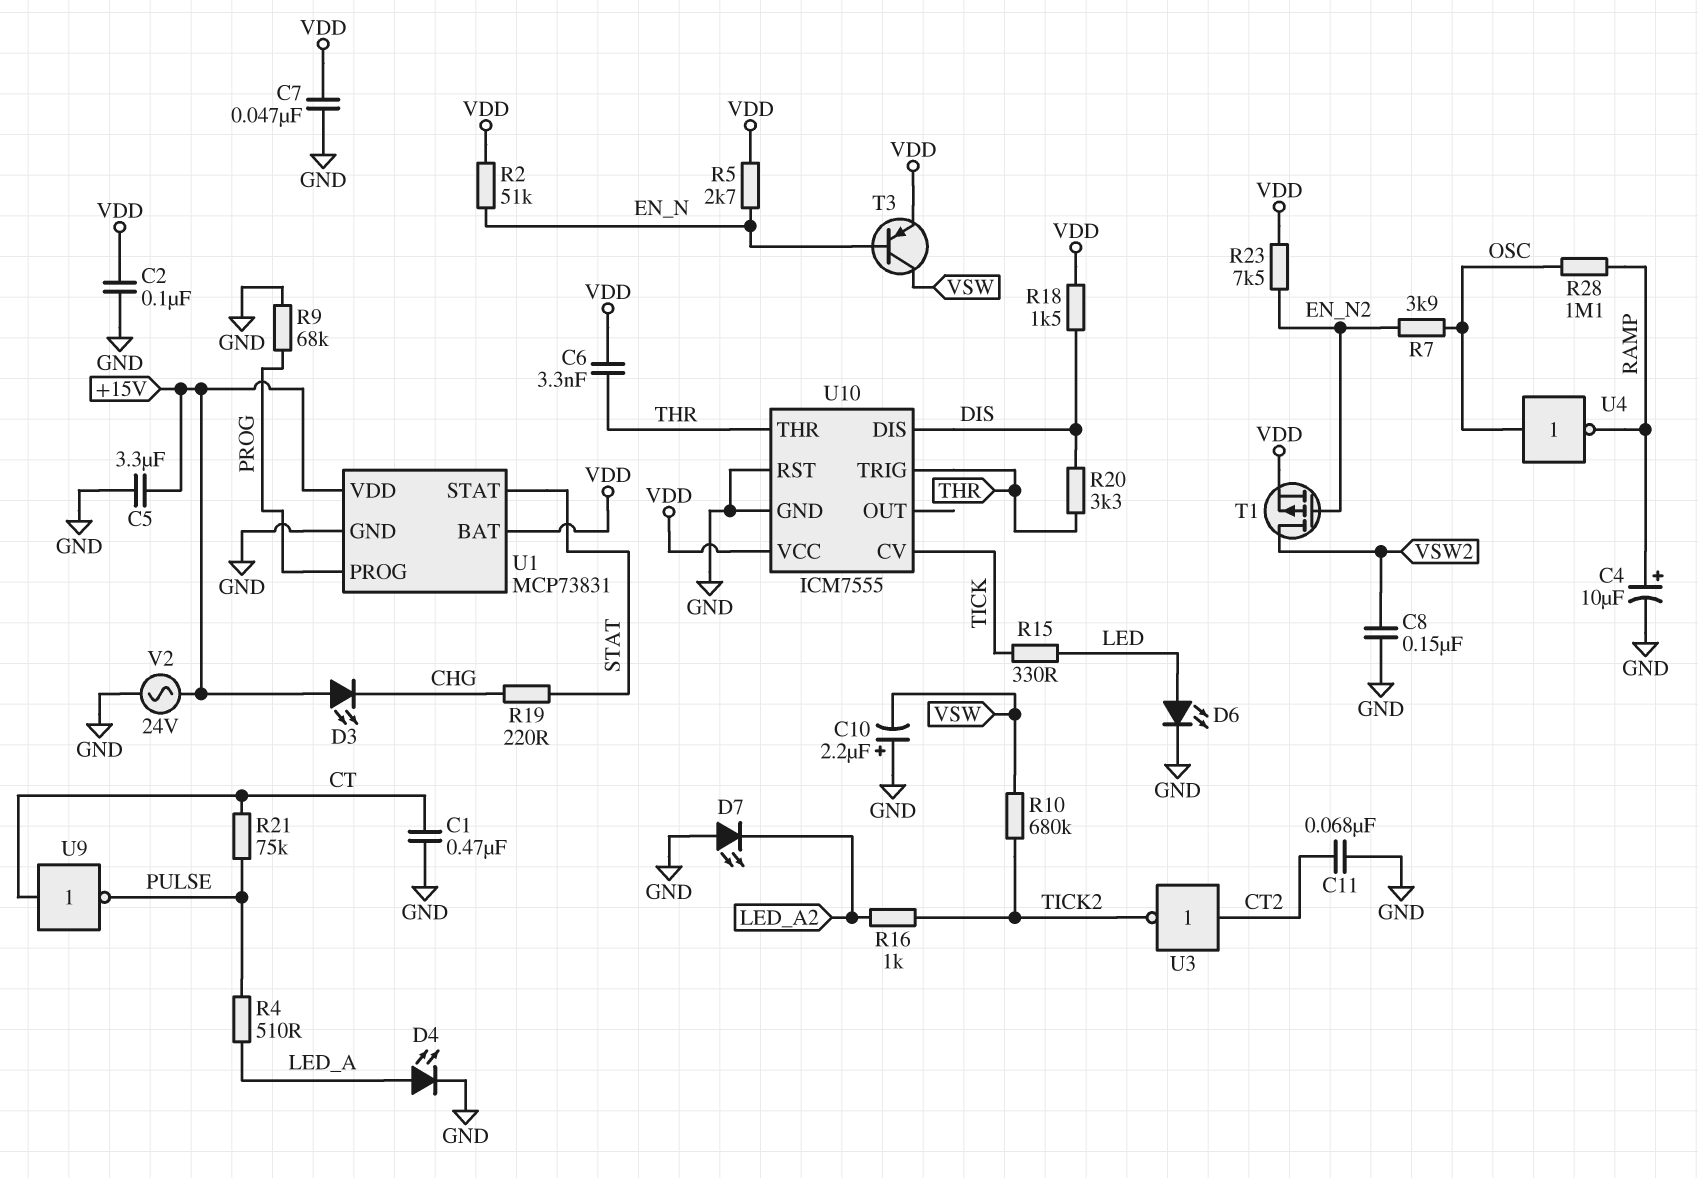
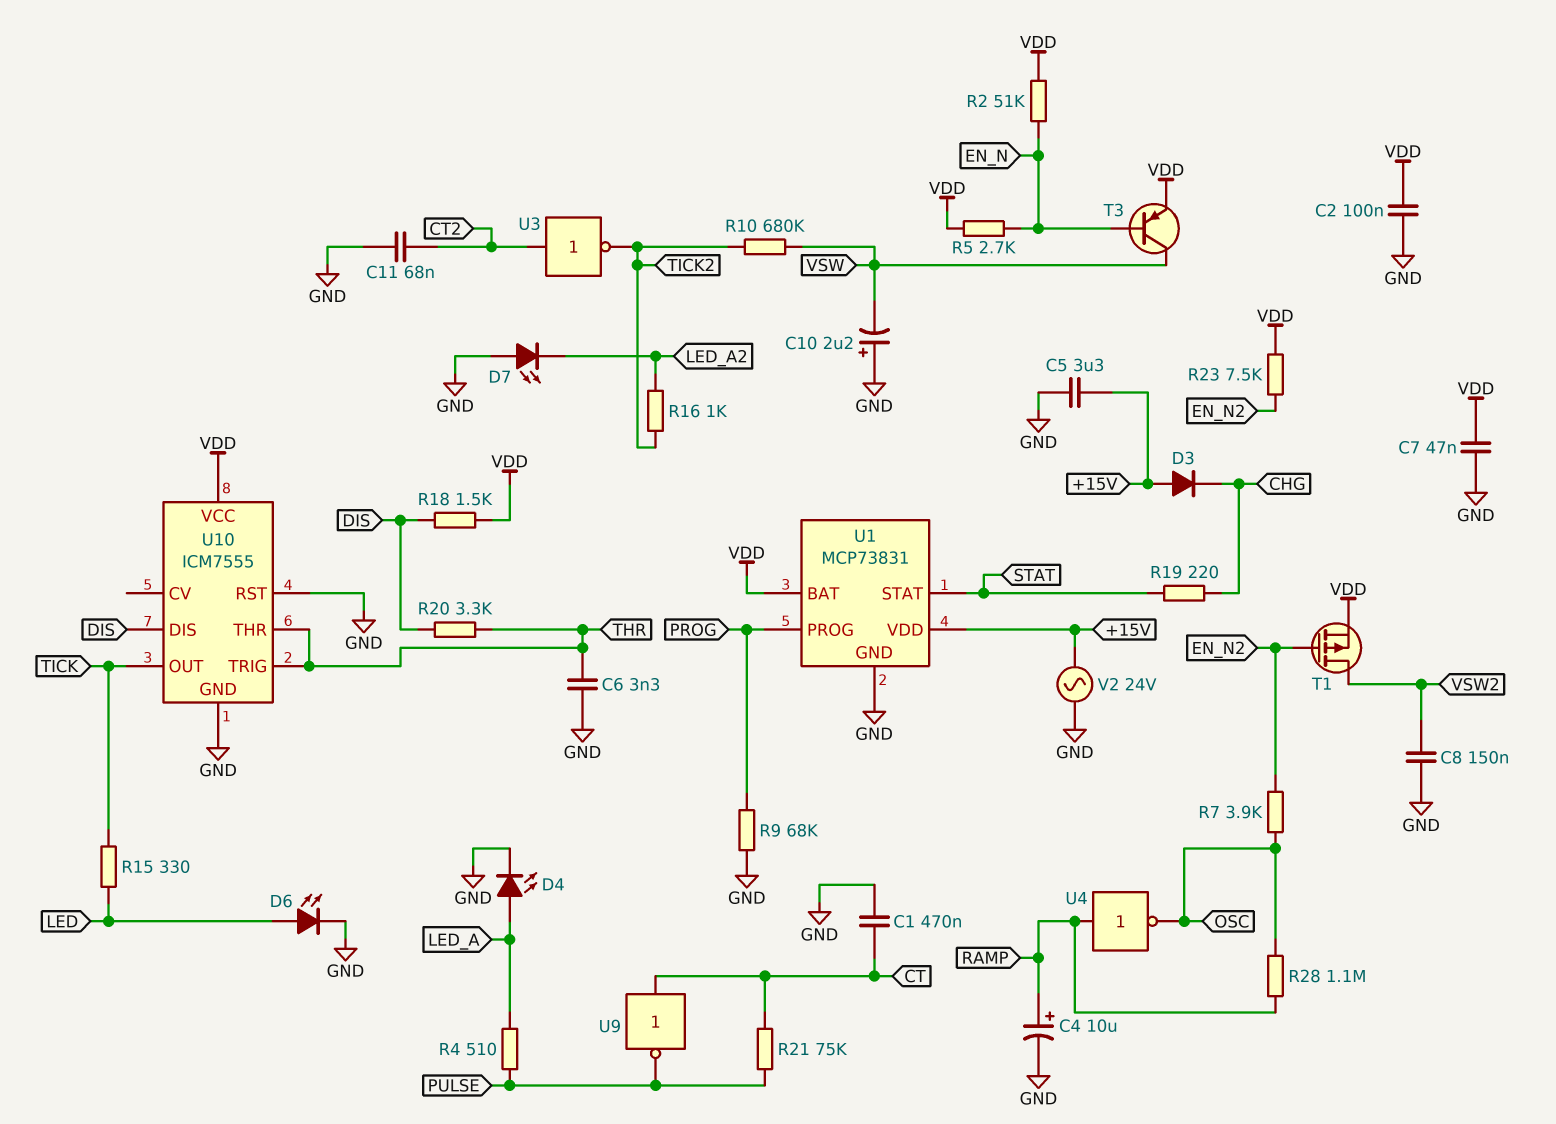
C6: 3.3nF (THR, VDD) -> 3.3nF (GND, THR)
D3: LED (A +15V, K CHG) -> diode (A +15V, K CHG)
U4: NOT (in OSC, out RAMP) -> NOT (in RAMP, out OSC)
U10 pin CV: TICK -> none
U10 pin OUT: none -> TICK

